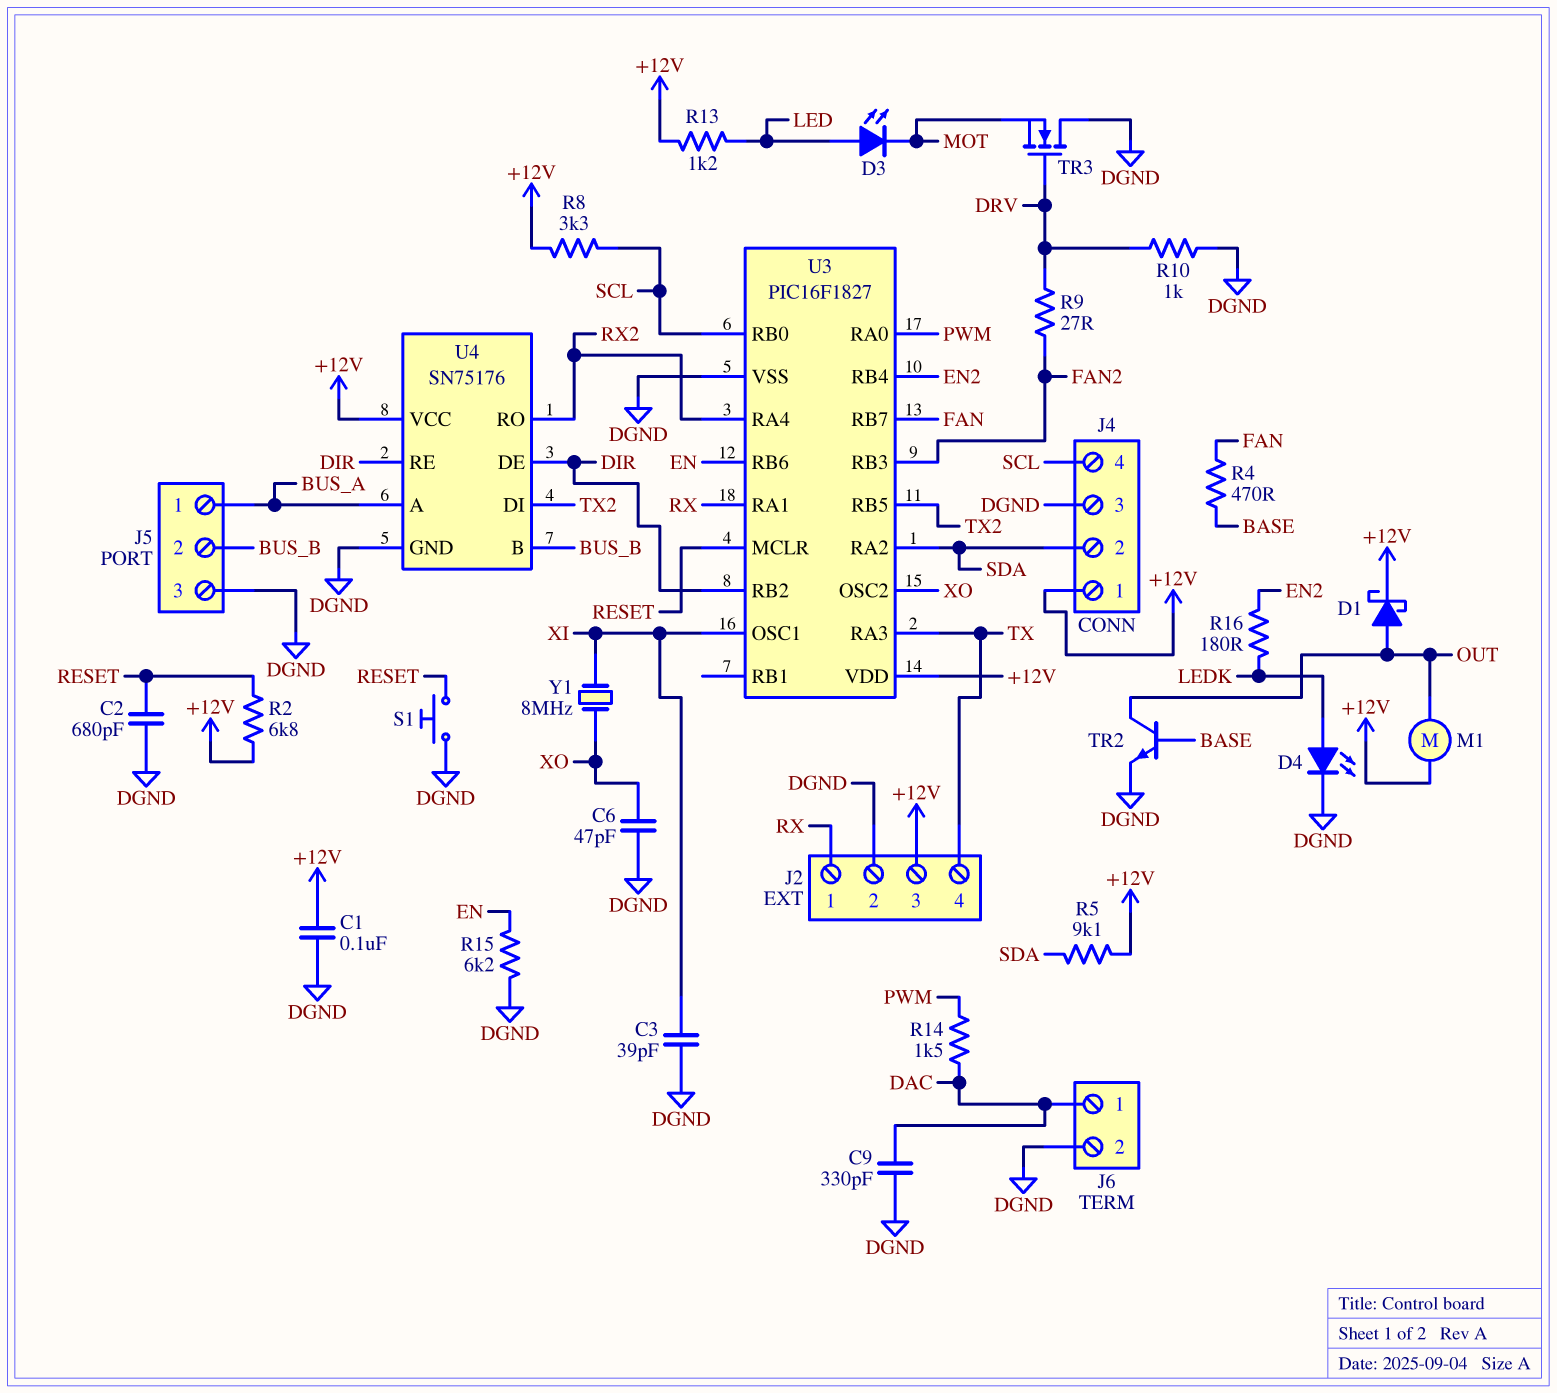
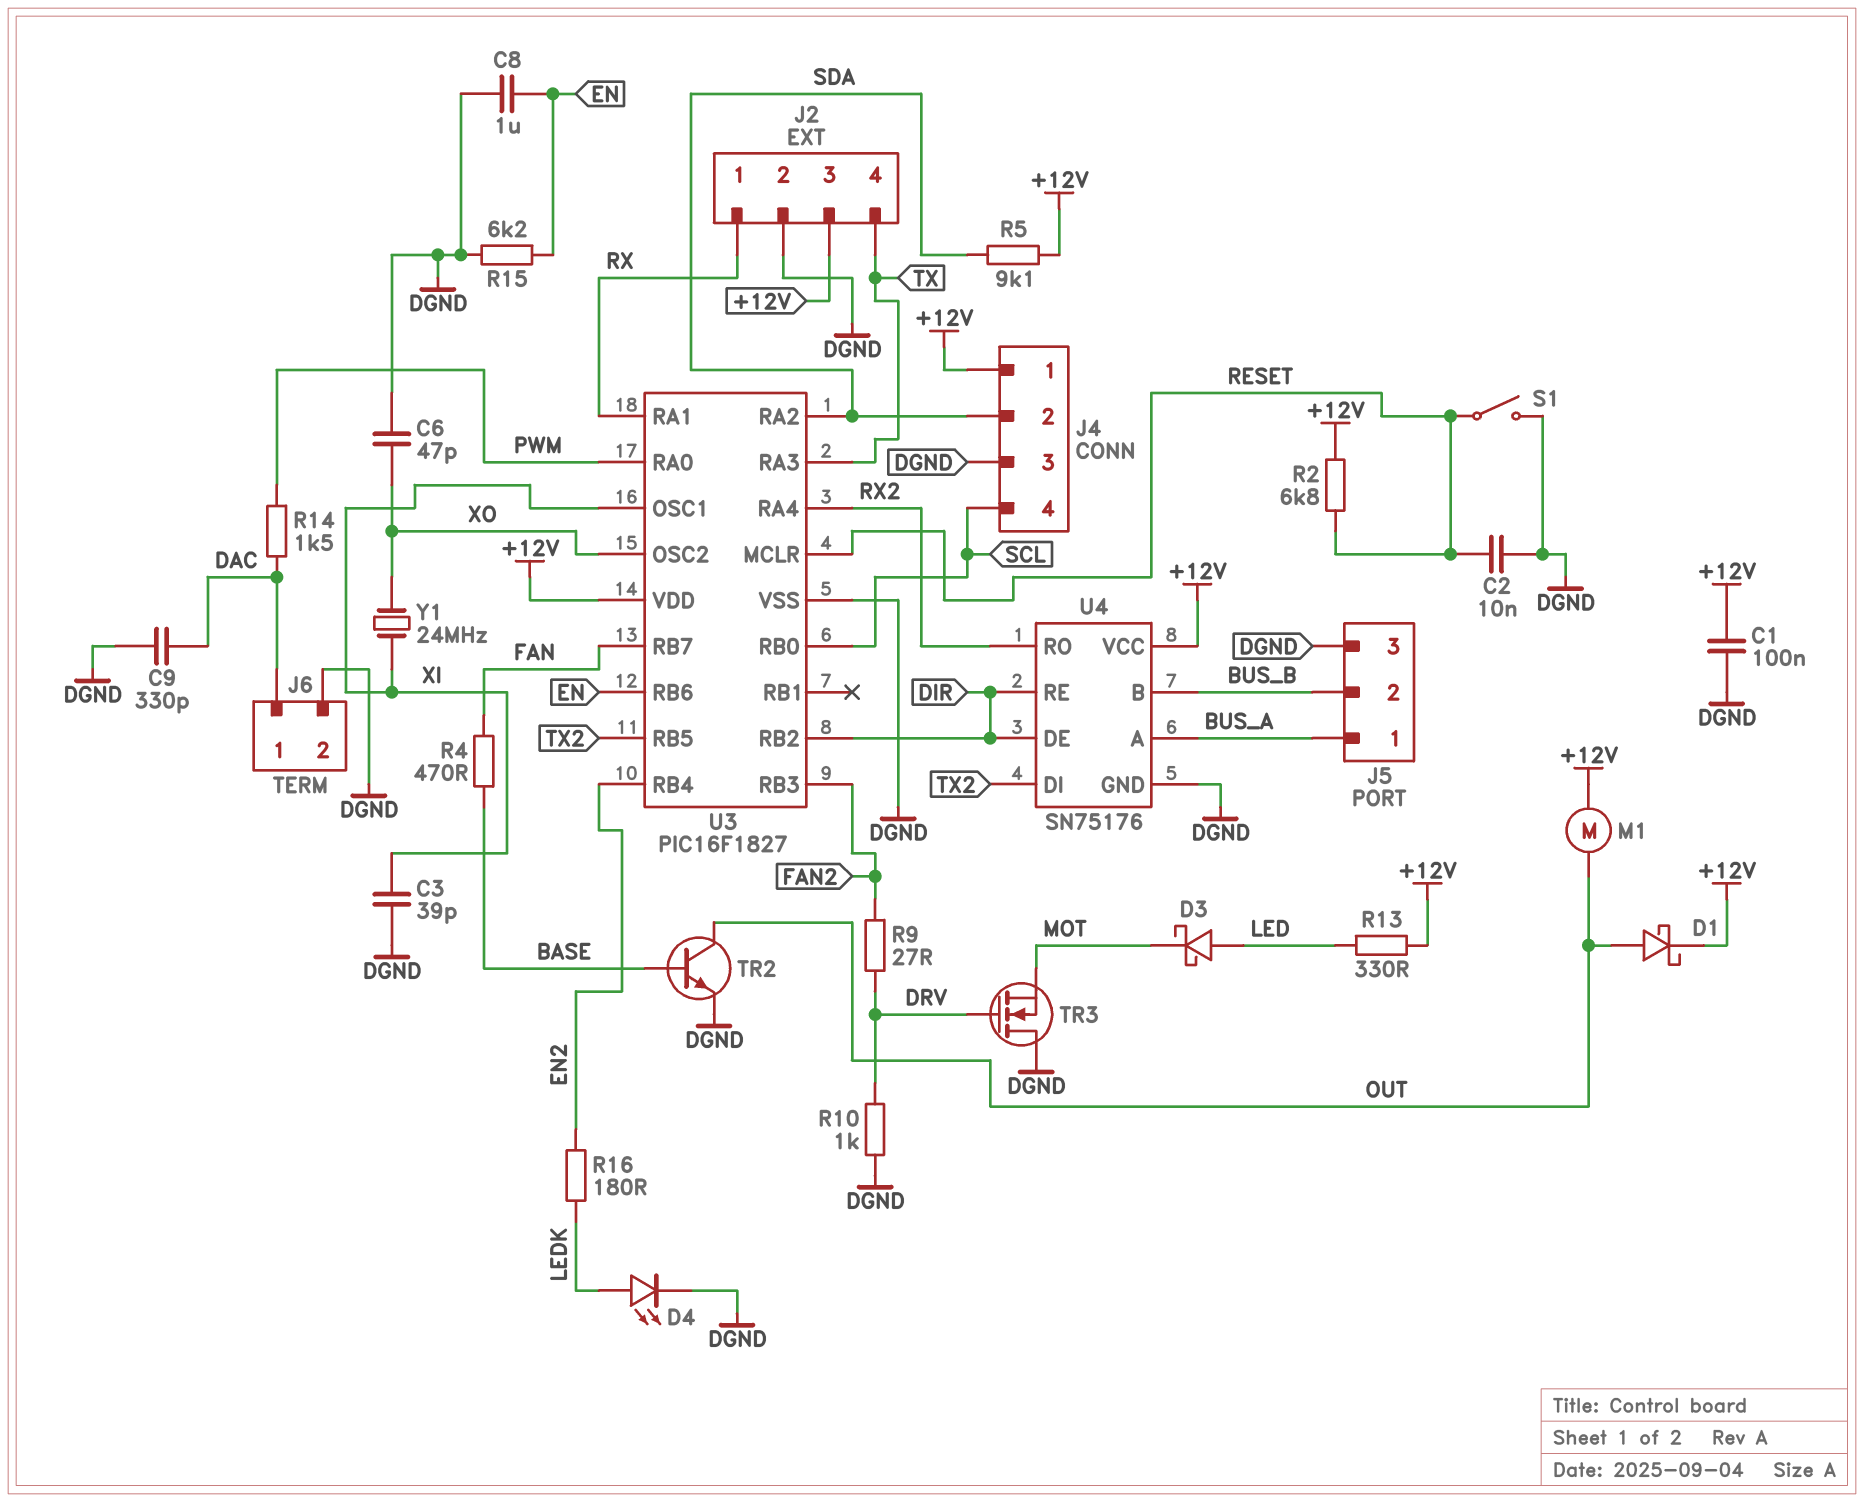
C2: 680pF (DGND, RESET) -> 10nF (DGND, RESET)
C8: none -> 1uF (DGND, EN)
D3: LED (A LED, K MOT) -> schottky (A LED, K MOT)
R8: 3.3k (+12V, SCL) -> none
R13: 1.2k (+12V, LED) -> 330 (+12V, LED)
S1: button (DGND, RESET) -> switch (DGND, RESET)
Y1: 8MHz (XI, XO) -> 24MHz (XI, XO)

